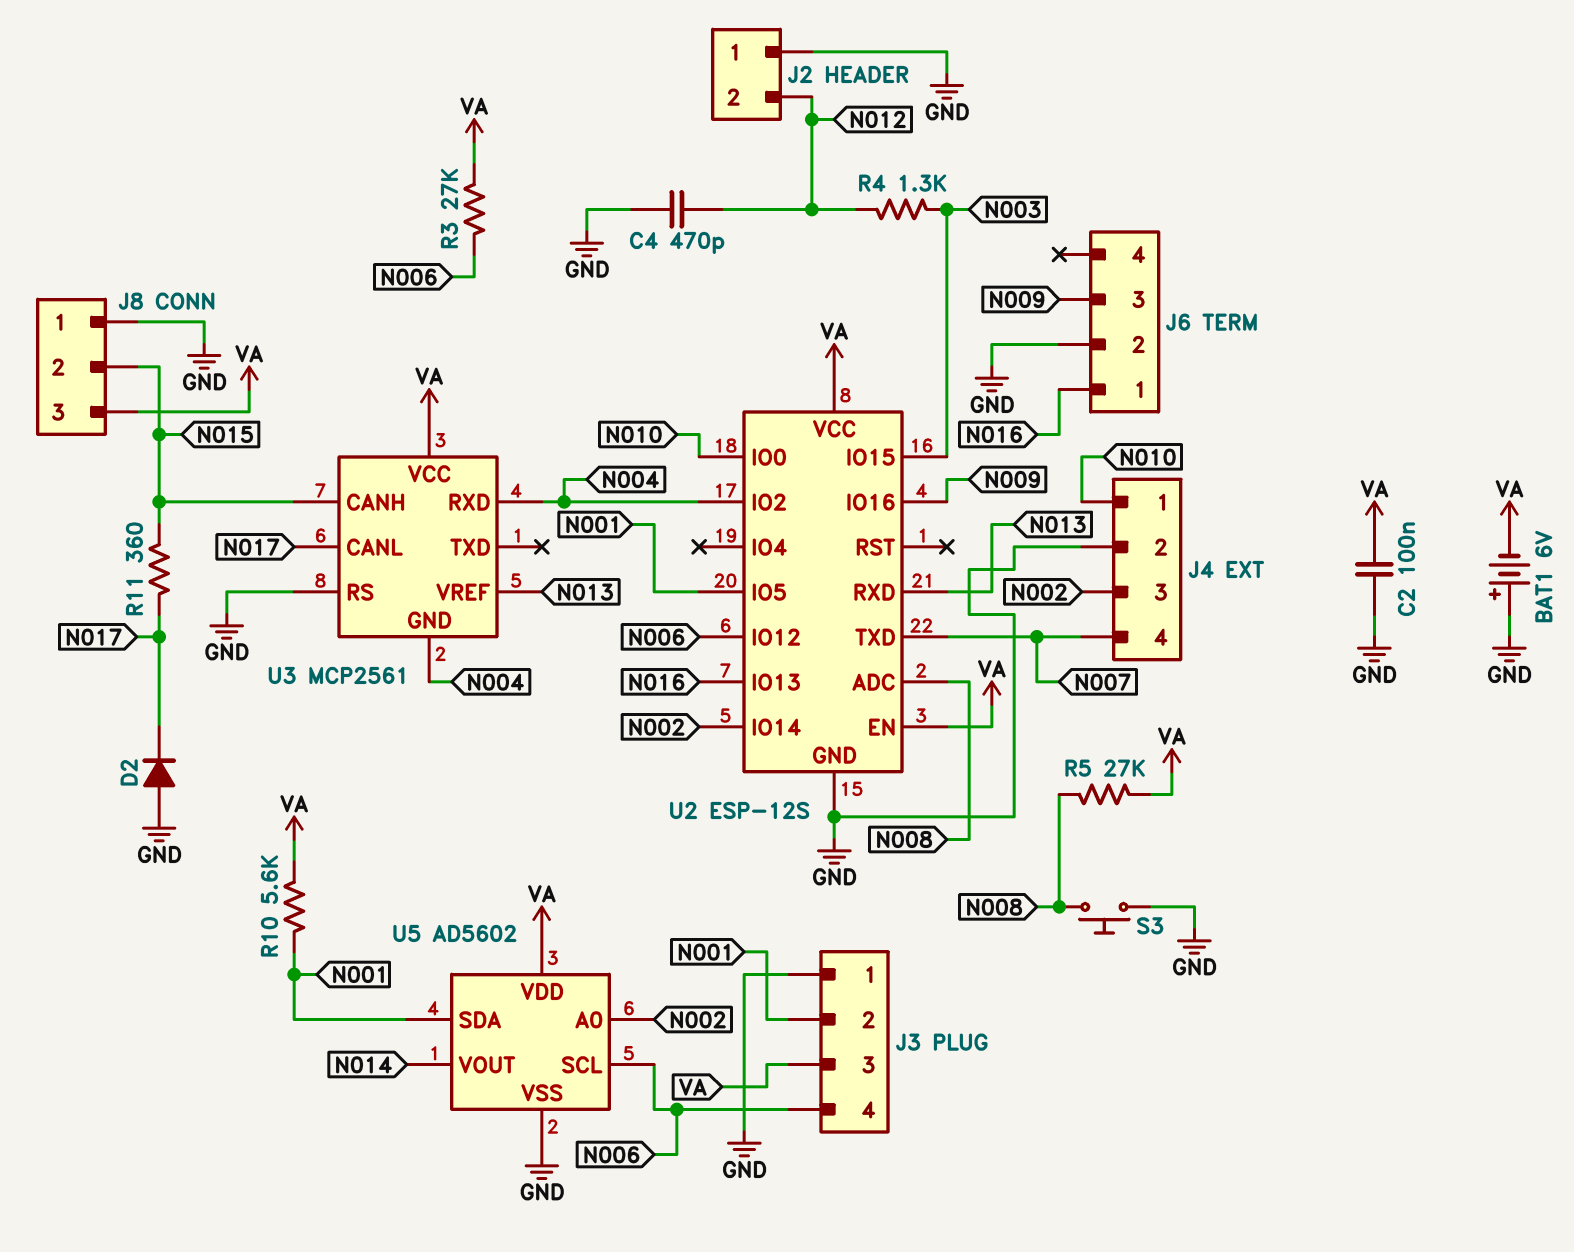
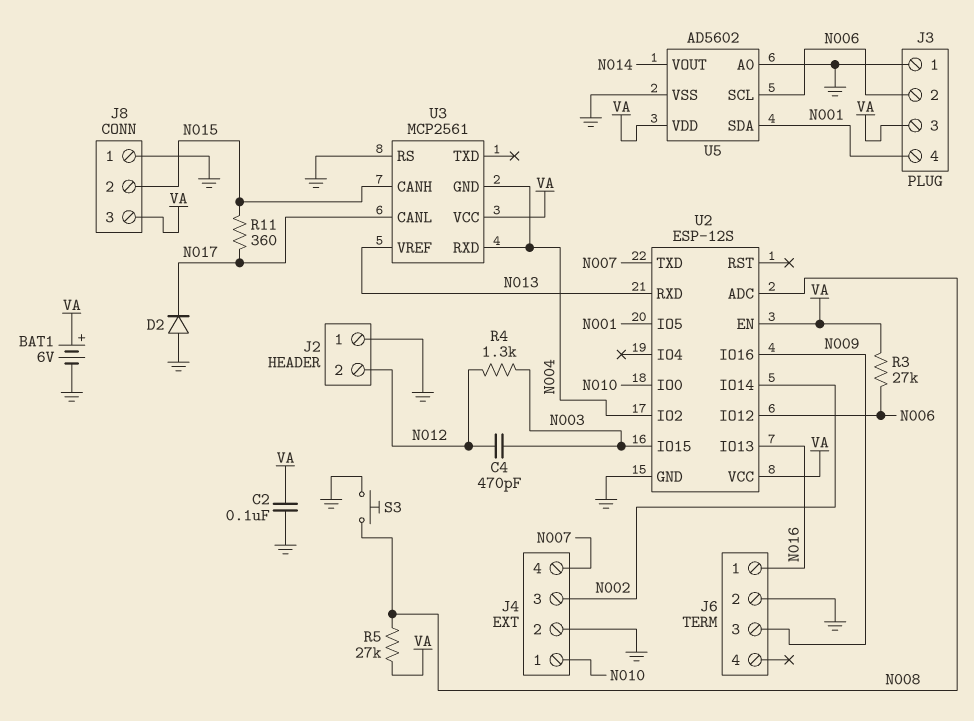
BAT1: 6V (plus GND, minus VA) -> 6V (plus VA, minus GND)
C4: 470pF (GND, N012) -> 470pF (N003, N012)
J3 pin 2: N001 -> N006
J3 pin 4: N006 -> N001
R10: 5.6k (N001, VA) -> none
U5 pin A0: N002 -> GND

